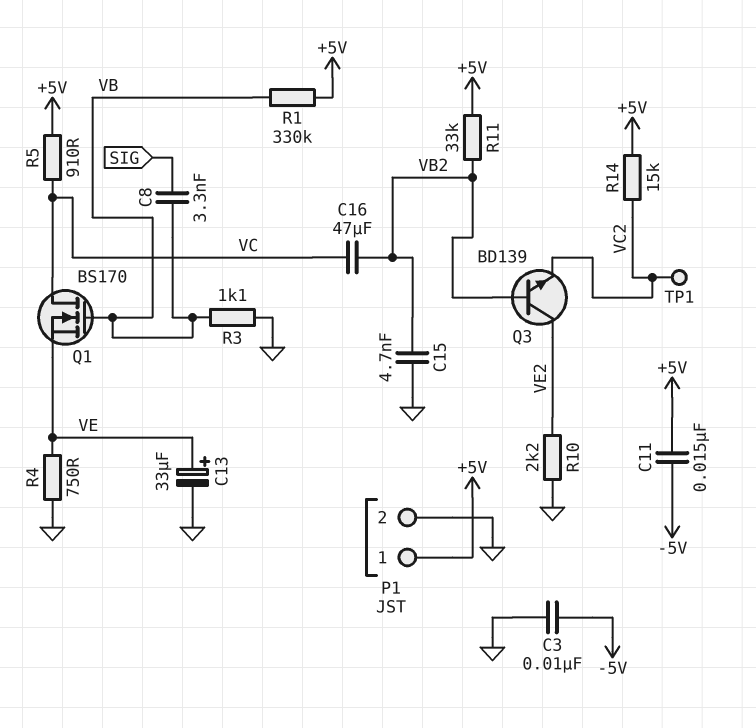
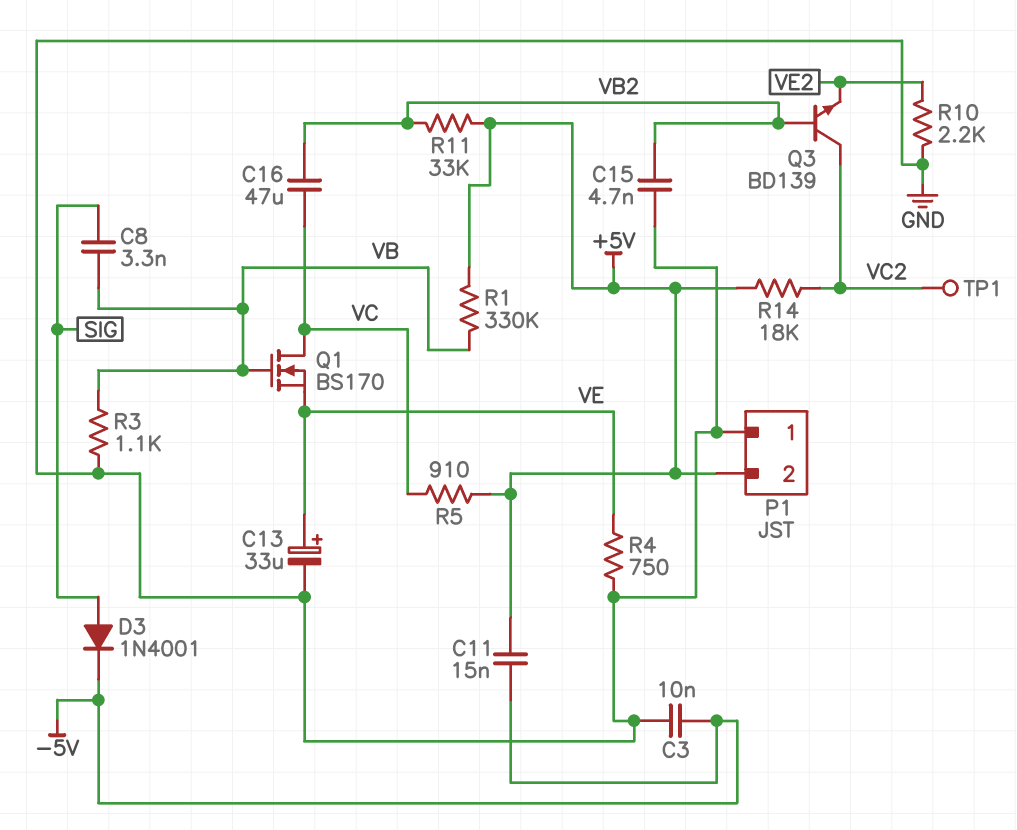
D3: none -> diode 1N4001 (A SIG, K -5V)
P1 pin 1: +5V -> GND
P1 pin 2: GND -> +5V
Q3: NPN BD139 (B VB2, C VE2, E VC2) -> NPN BD139 (B VB2, C VC2, E VE2)
R14: 15k (+5V, VC2) -> 18k (+5V, VC2)

